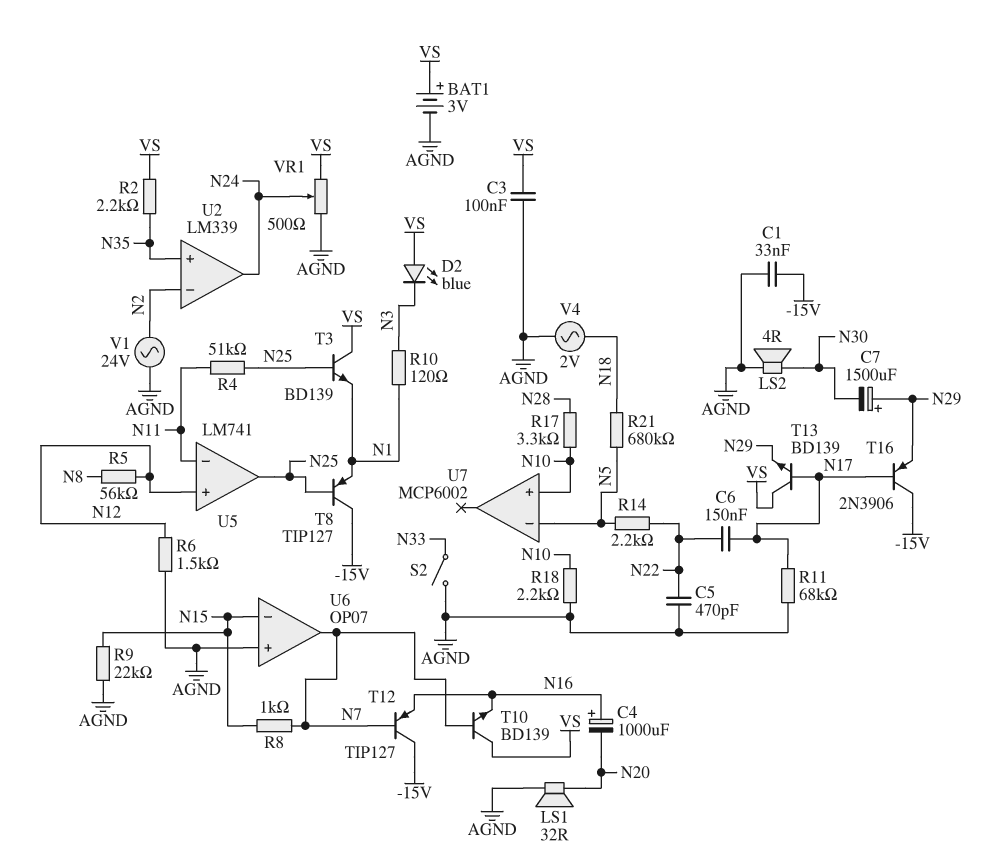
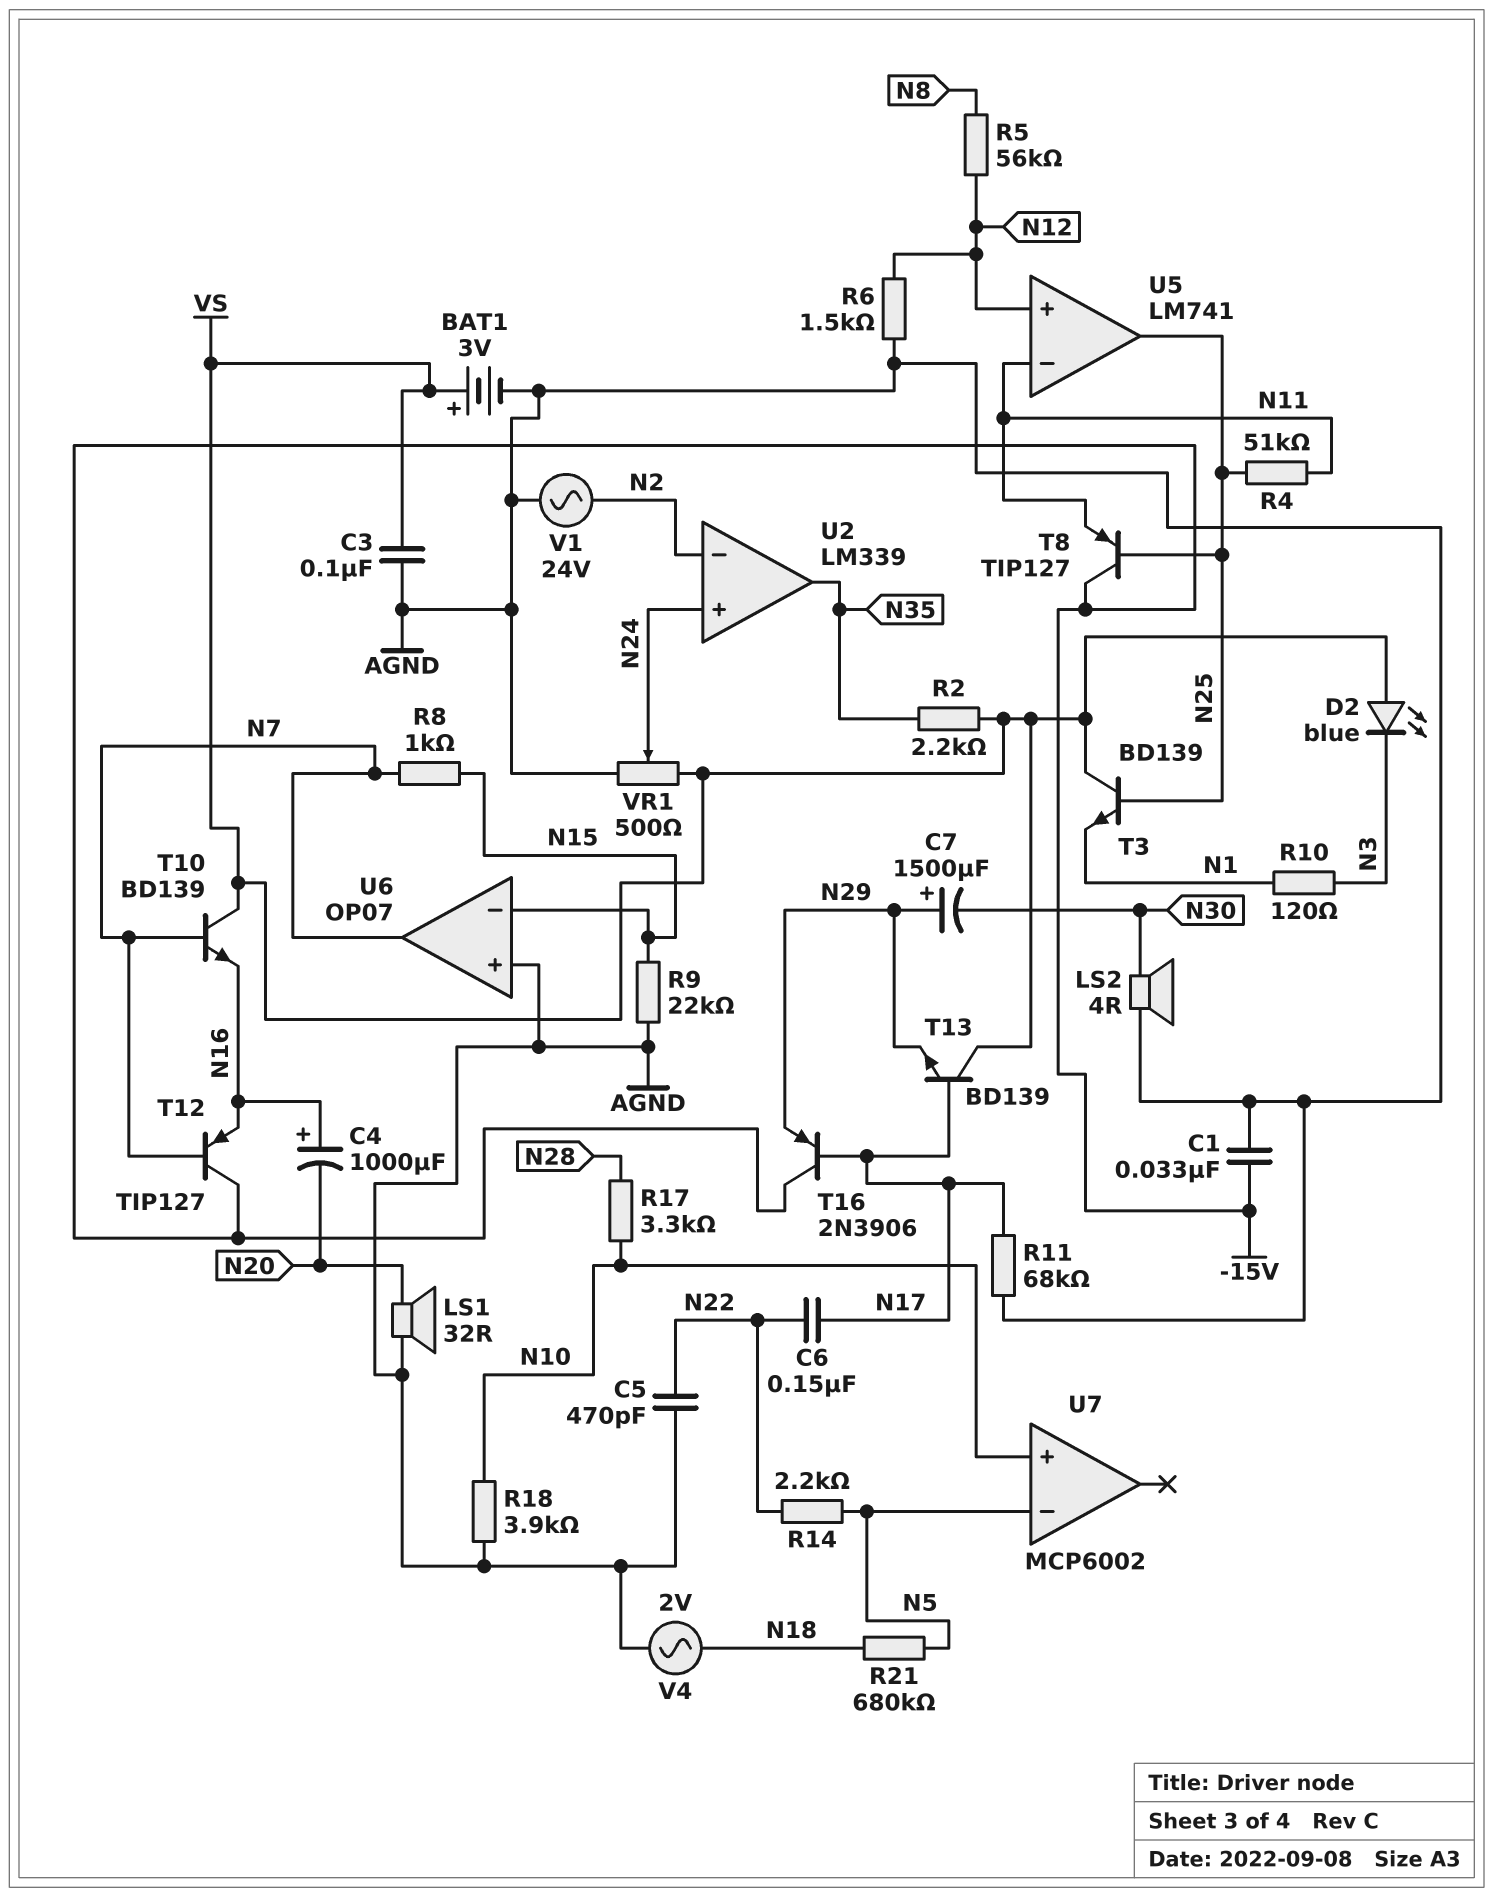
R18: 2.2k (AGND, N10) -> 3.9k (AGND, N10)
S2: switch (AGND, N33) -> none
T8: PNP TIP127 (B N25, C -15V, E N1) -> PNP TIP127 (B N25, C -15V, E N11)
U2 pin in+: N35 -> N24
U2 pin out: N24 -> N35

